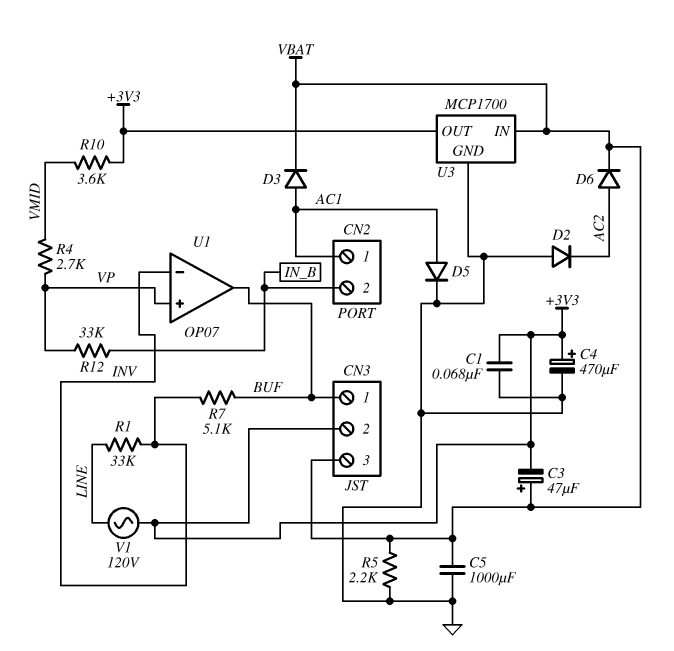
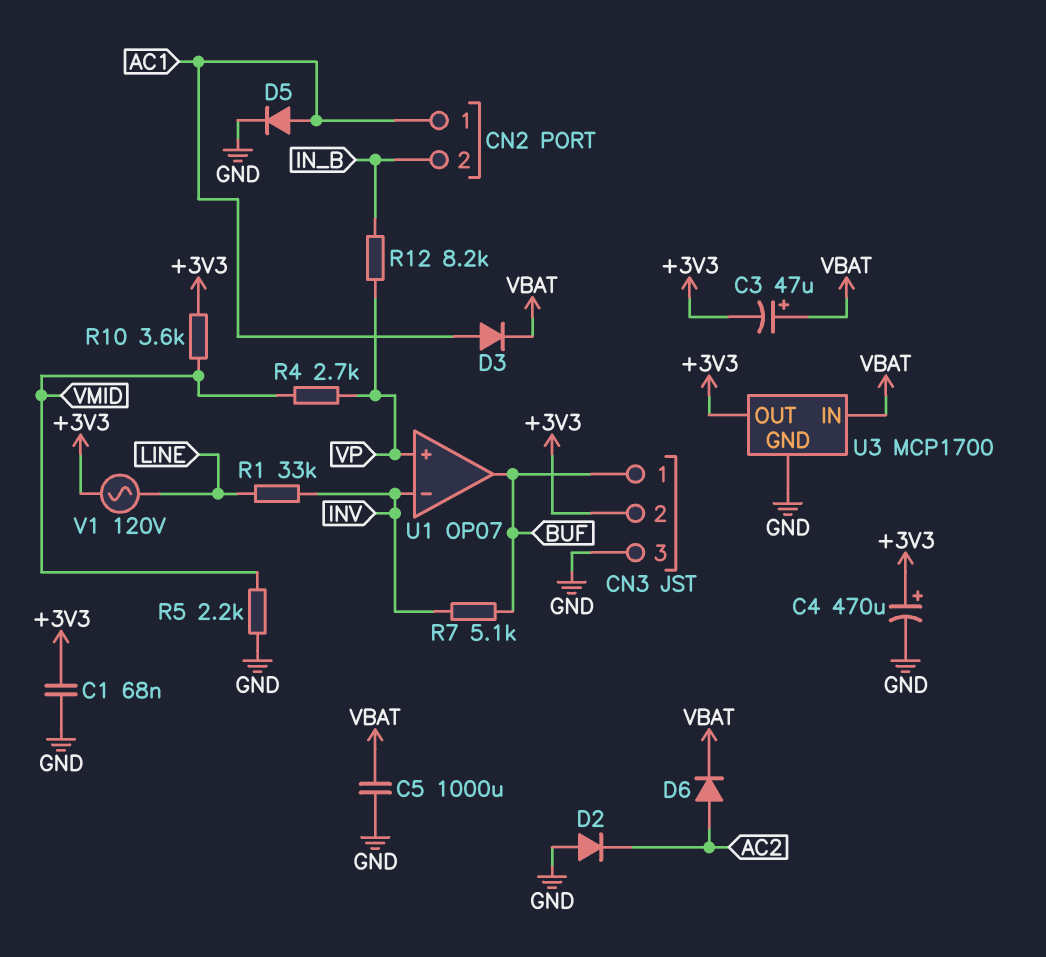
CN3 pin 3: VBAT -> GND
R5: 2.2k (GND, VBAT) -> 2.2k (GND, VMID)
R12: 33k (IN_B, VP) -> 8.2k (IN_B, VP)

